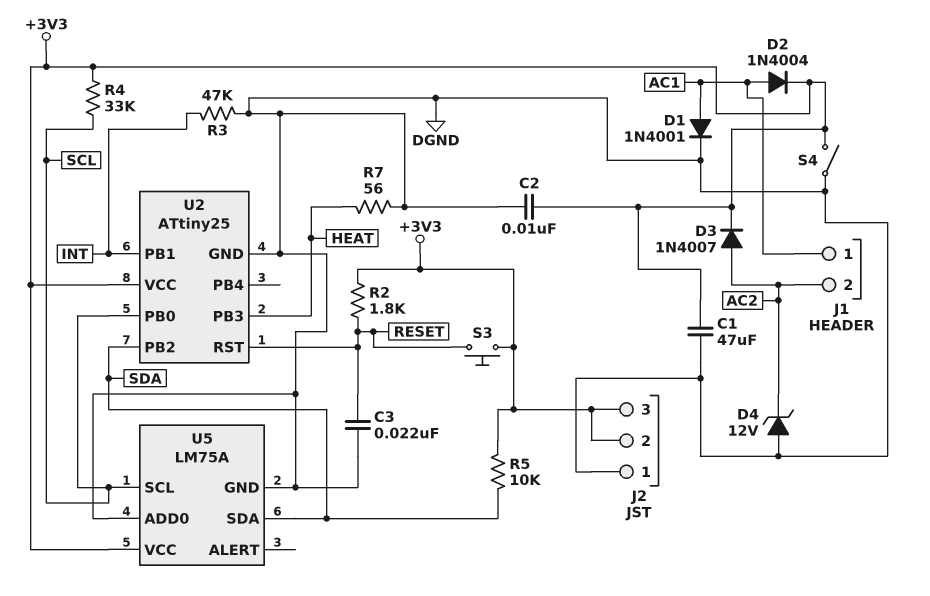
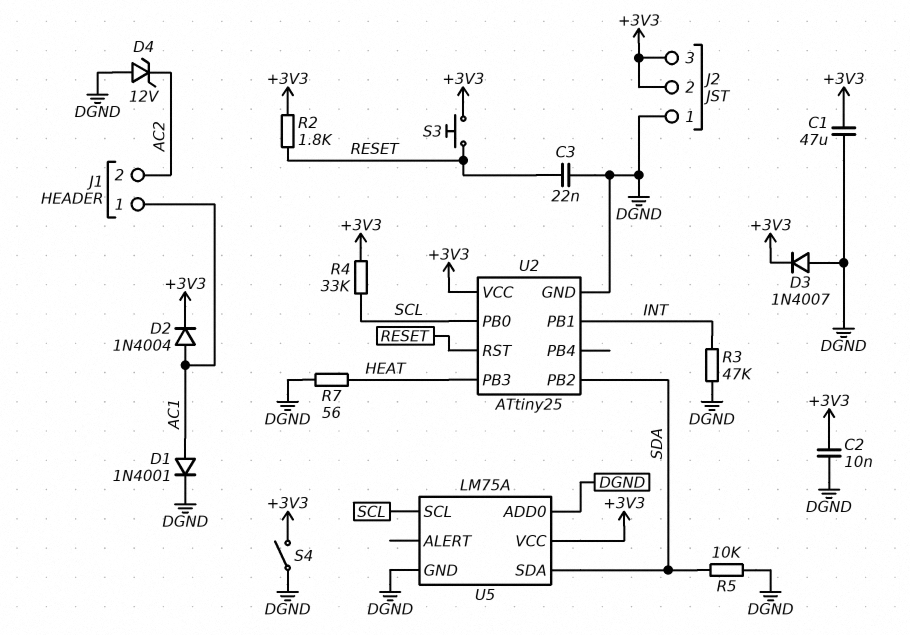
D3: diode 1N4007 (A AC2, K +3V3) -> diode 1N4007 (A DGND, K +3V3)
R5: 10k (+3V3, SDA) -> 10k (DGND, SDA)

